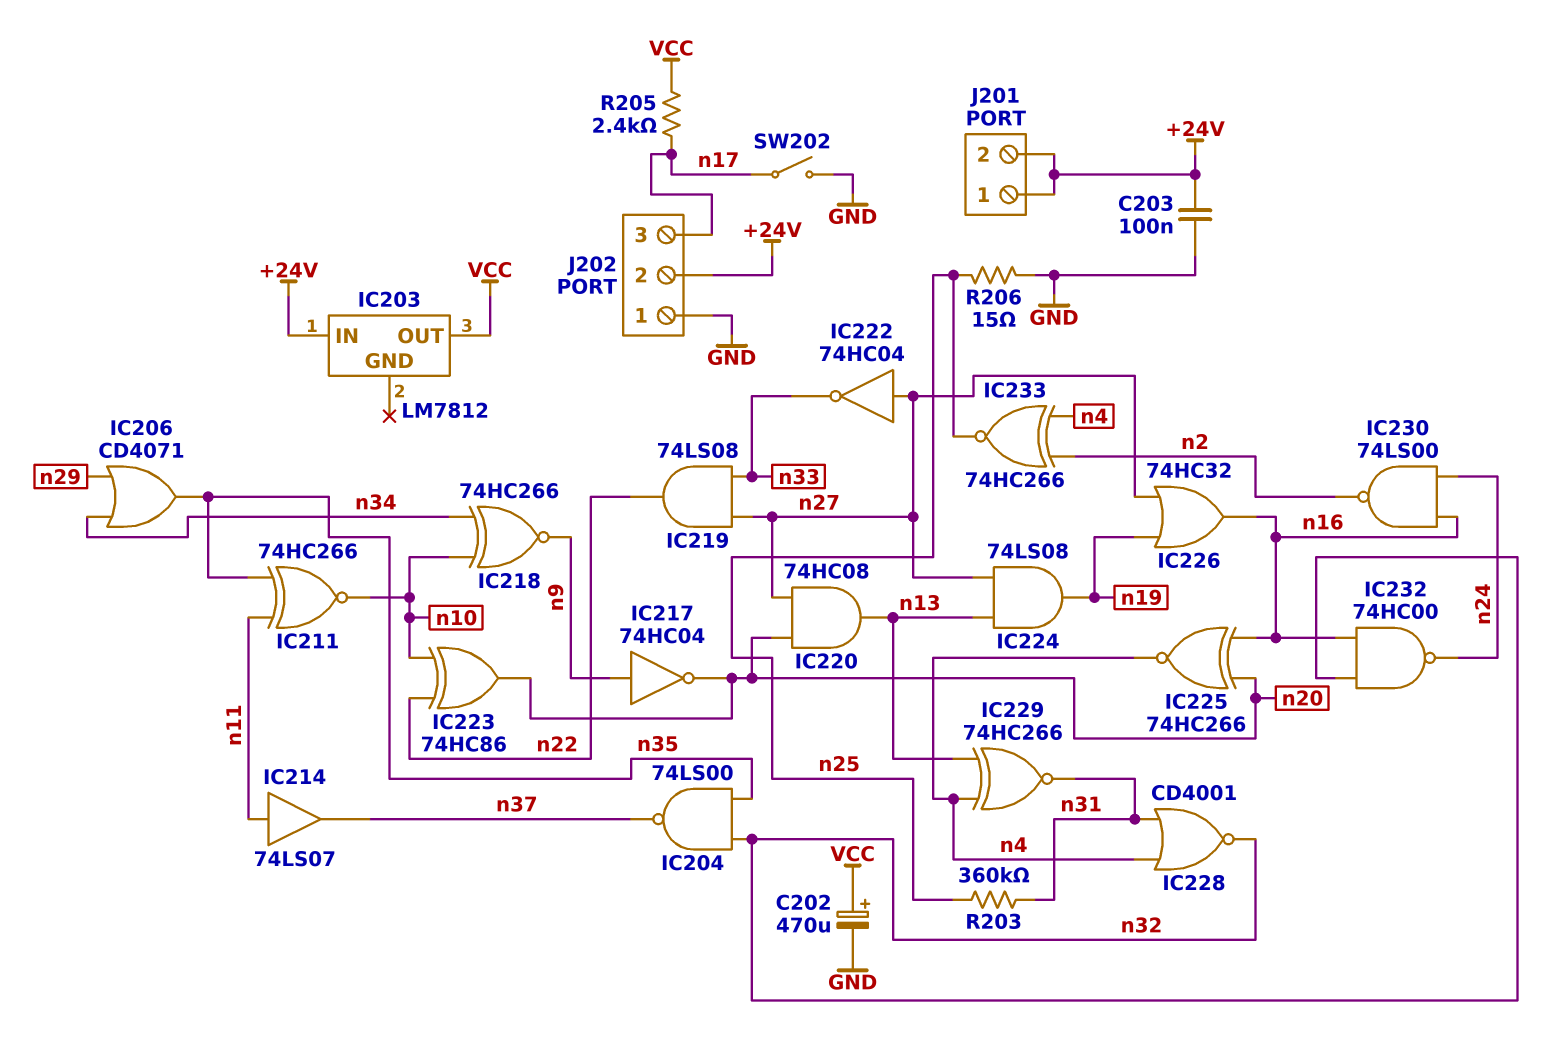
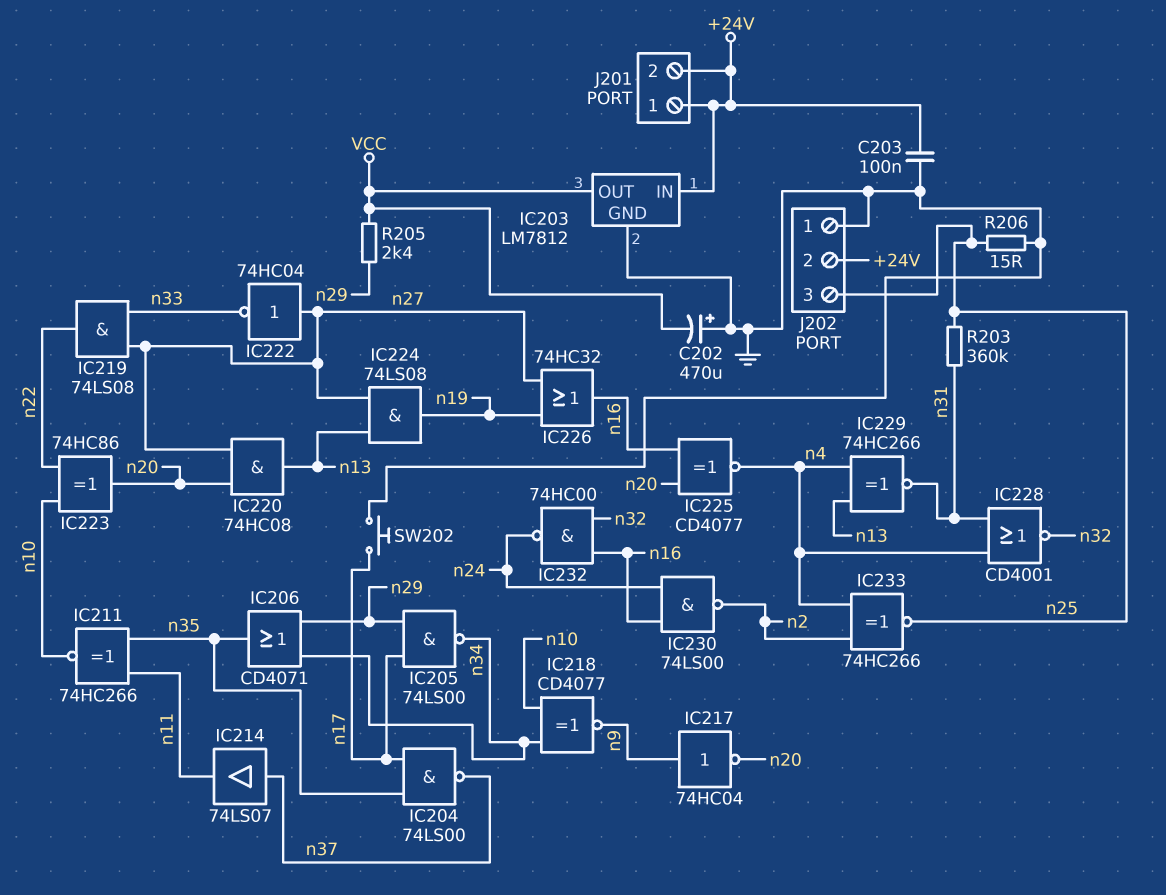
C202: 470uF (plus VCC, minus GND) -> 470uF (plus GND, minus VCC)
IC203 pin GND: none -> GND
IC204: NAND 74LS00 (in n32, in n35, out n37) -> NAND 74LS00 (in n17, in n35, out n37)
IC205: none -> NAND 74LS00 (in n17, in n29, out n34)
IC214: buffer 74LS07 (in n11, out n37) -> buffer 74LS07 (in n37, out n11)
IC218: XNOR 74HC266 (in n10, in n34, out n9) -> XNOR CD4077 (in n10, in n34, out n9)
IC225: XNOR 74HC266 (in n16, in n20, out n4) -> XNOR CD4077 (in n16, in n20, out n4)
J202 pin 3: n17 -> n25
R205: 2.4k (VCC, n17) -> 2.4k (VCC, n29)
SW202: switch (GND, n17) -> button (GND, n17)

